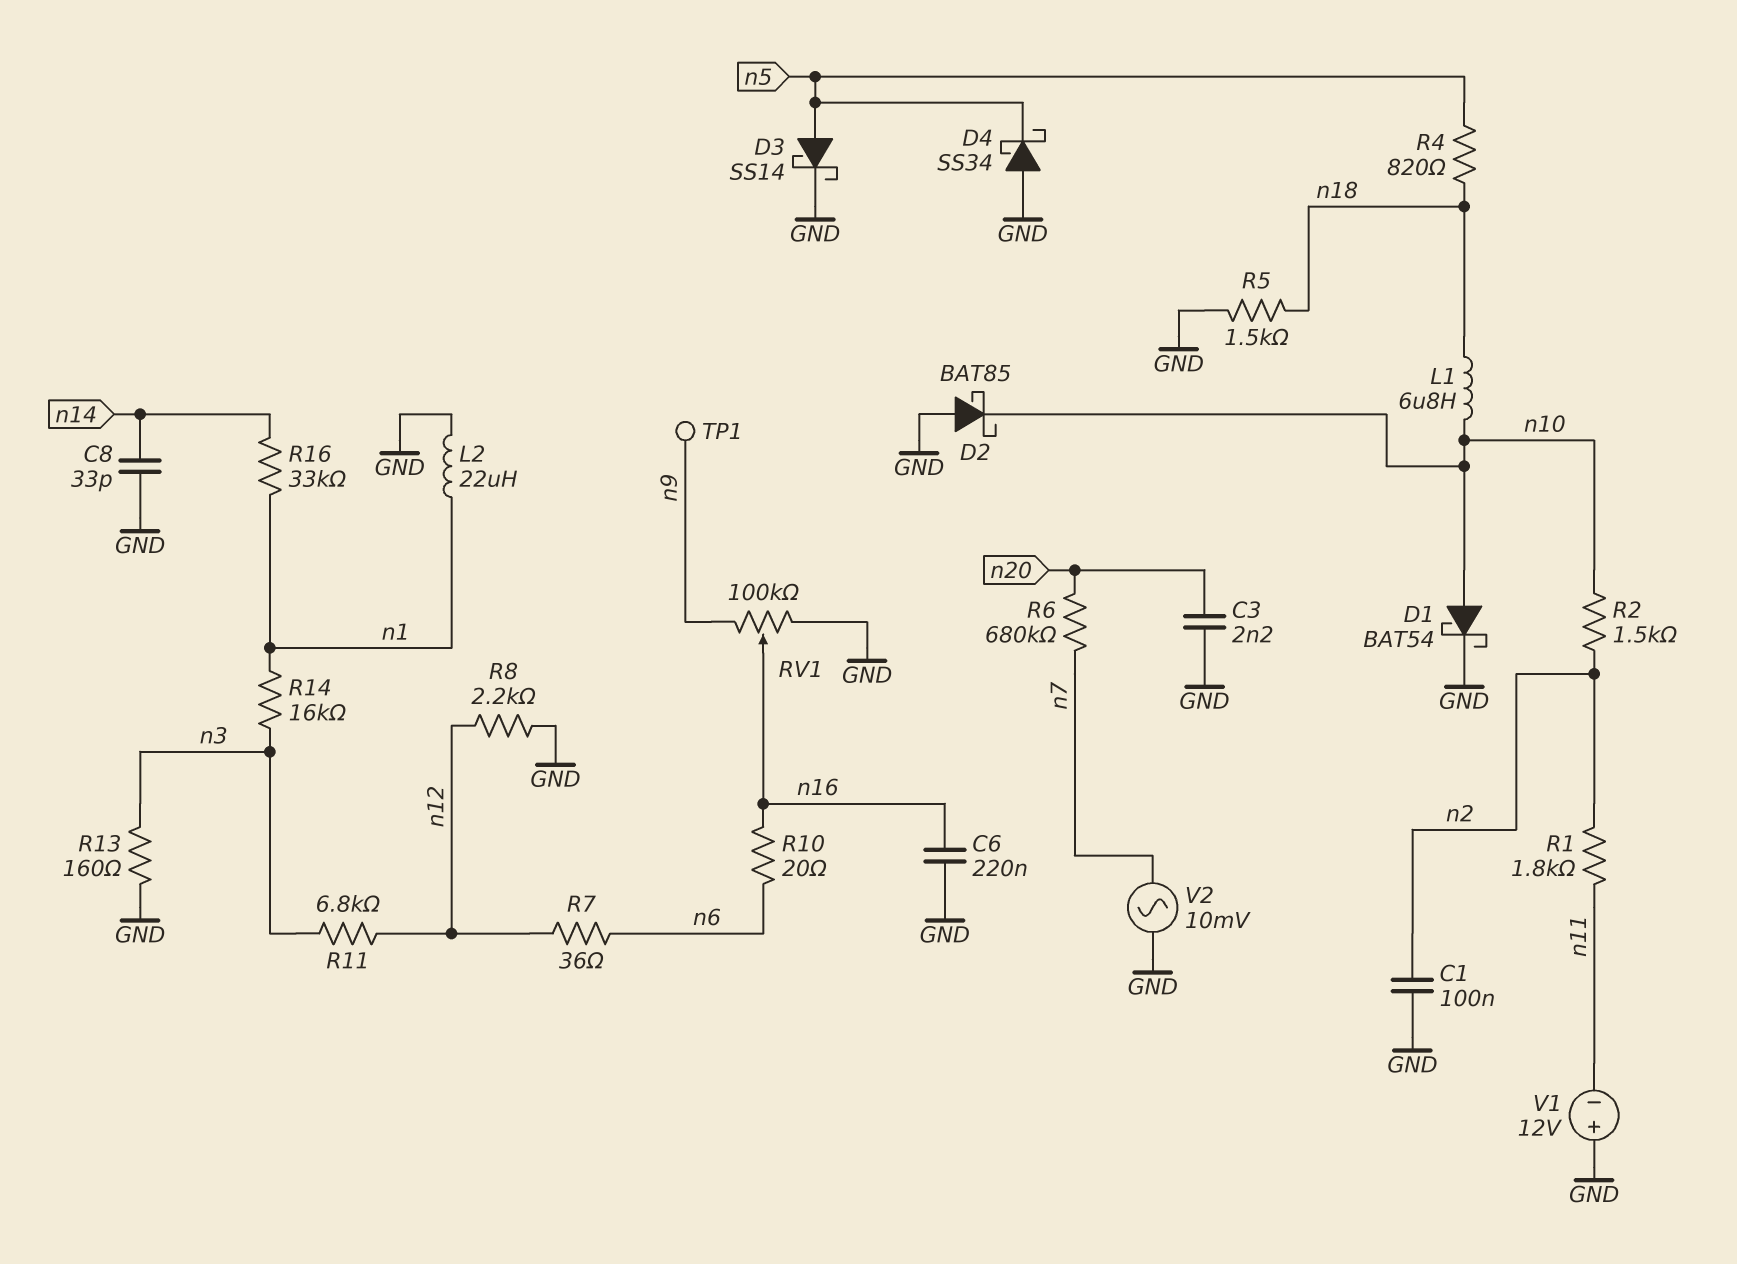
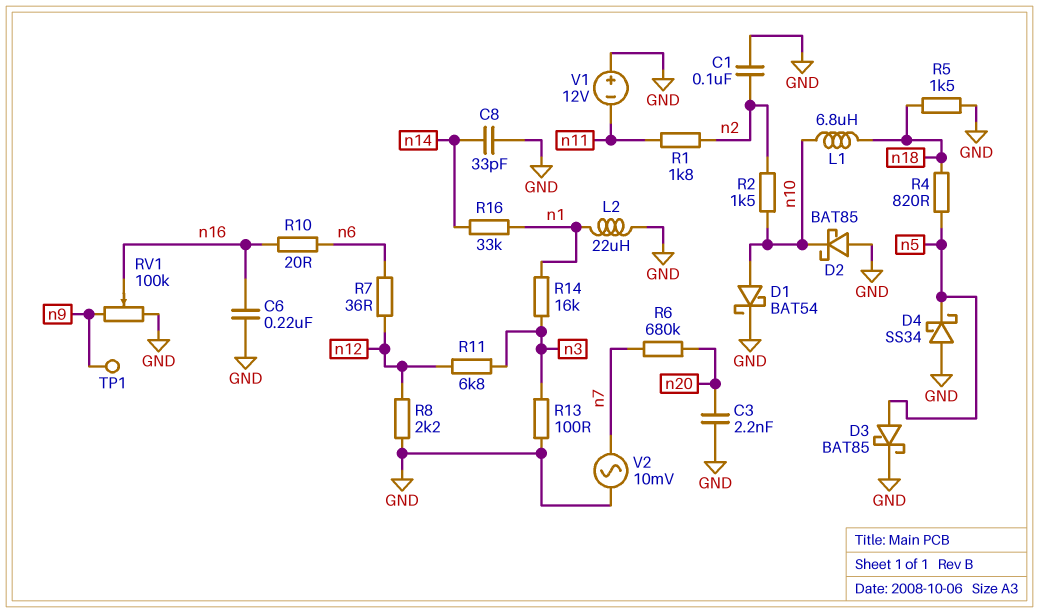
D3: schottky SS14 (A n5, K GND) -> schottky BAT85 (A n5, K GND)
R13: 160 (GND, n3) -> 100 (GND, n3)

